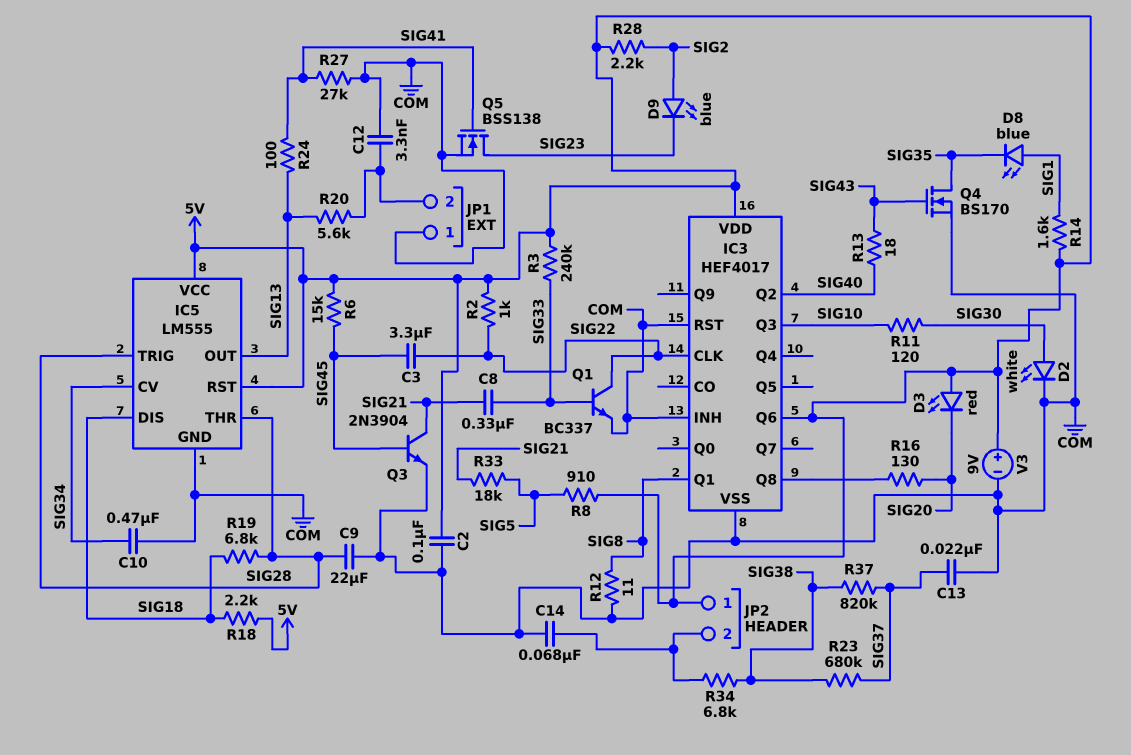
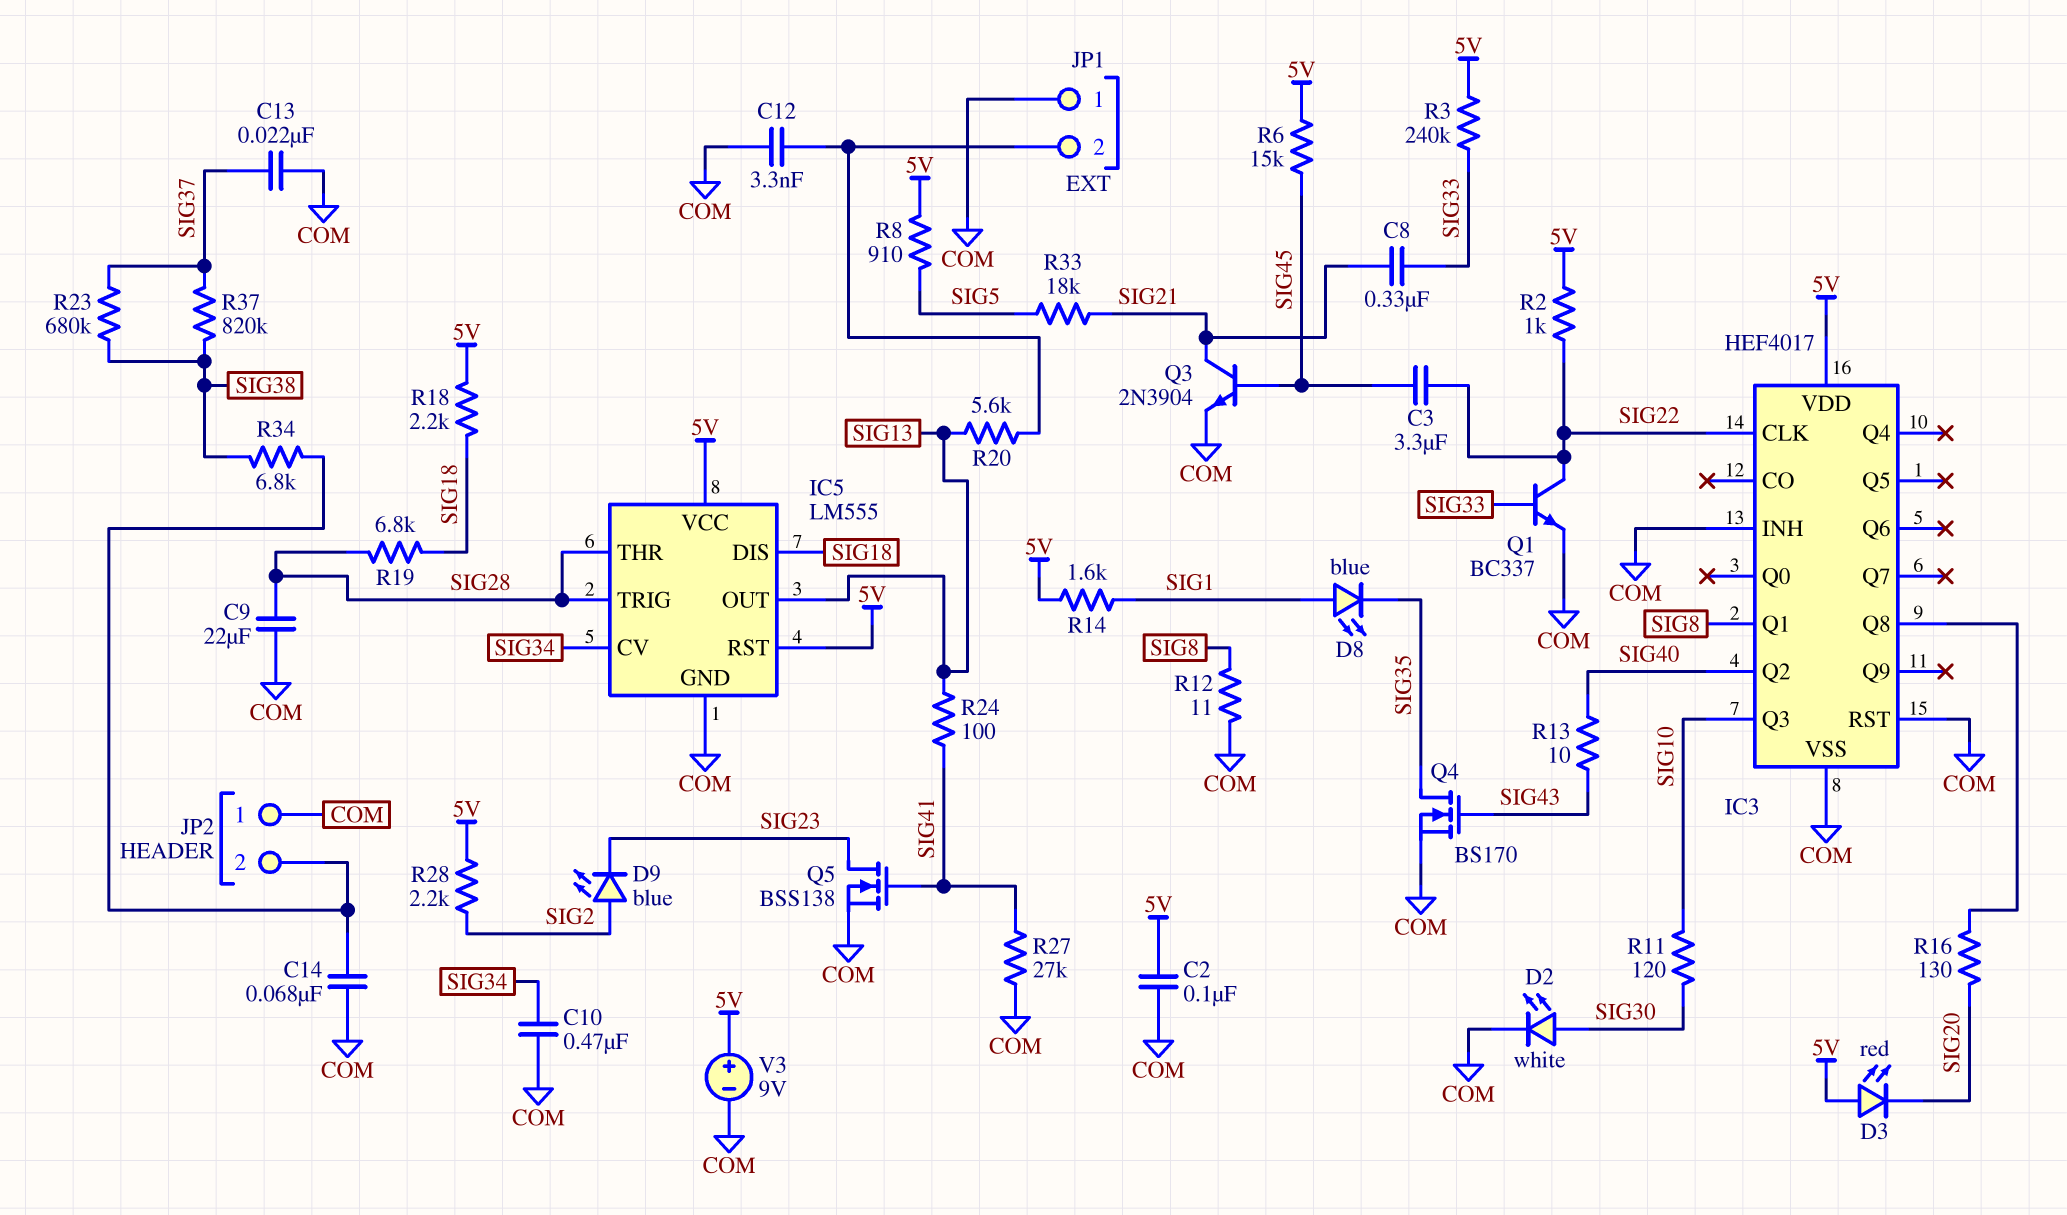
IC3 pin Q6: 5V -> none
JP2 pin 1: 5V -> COM
R13: 18 (SIG40, SIG43) -> 10 (SIG40, SIG43)

